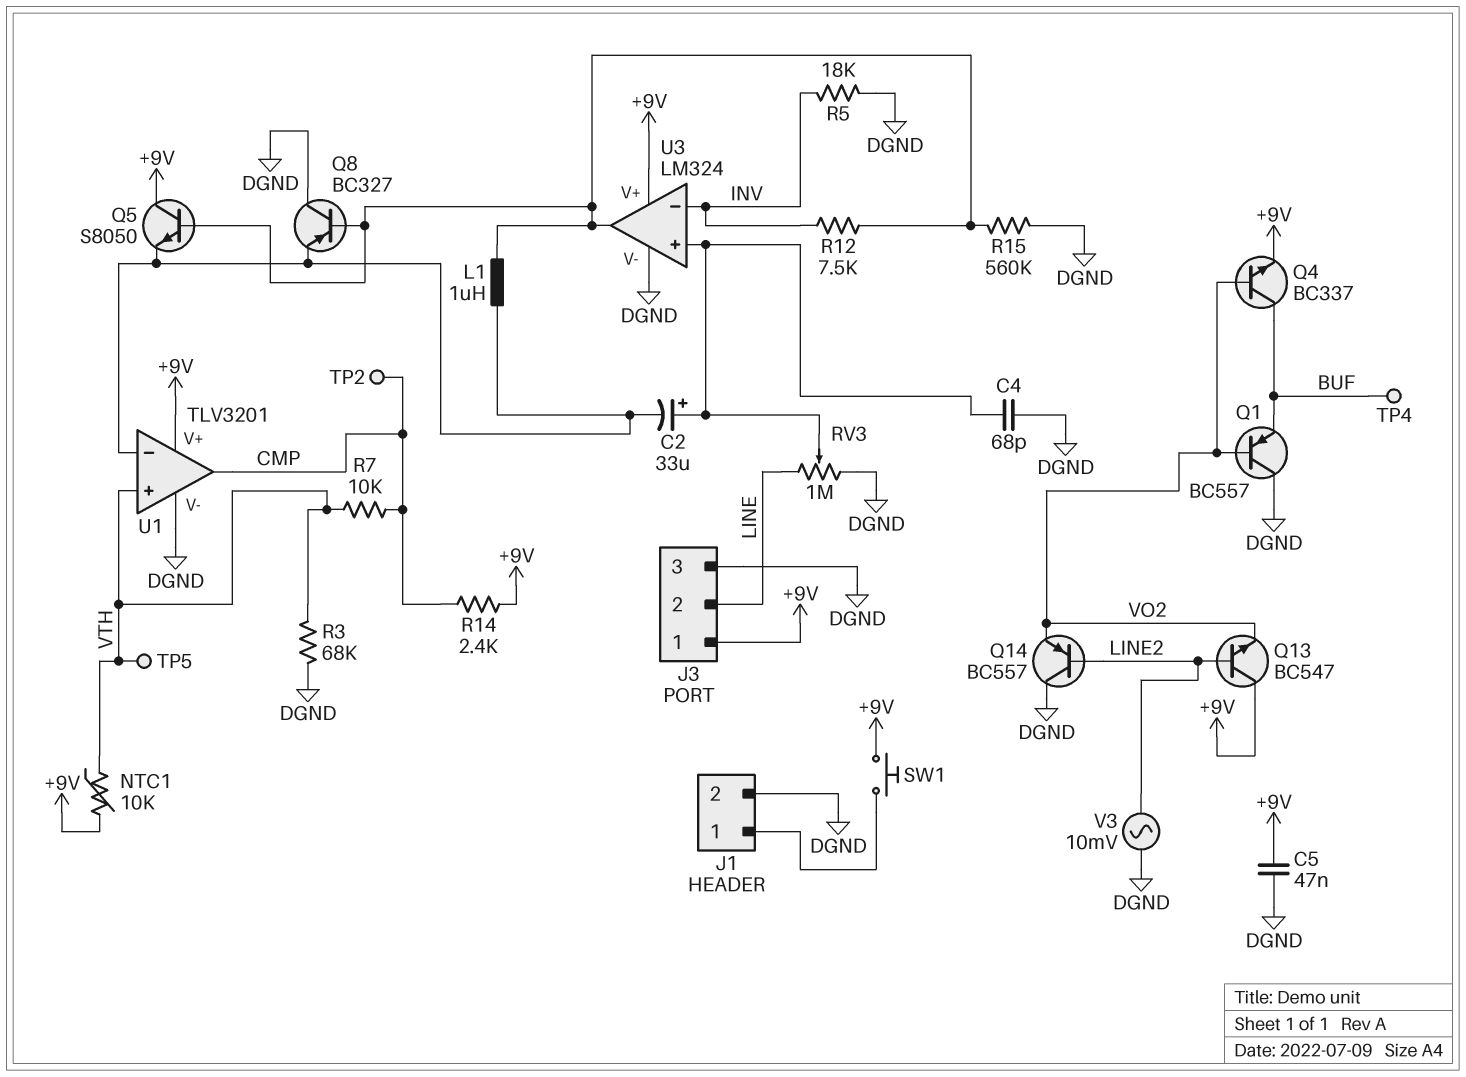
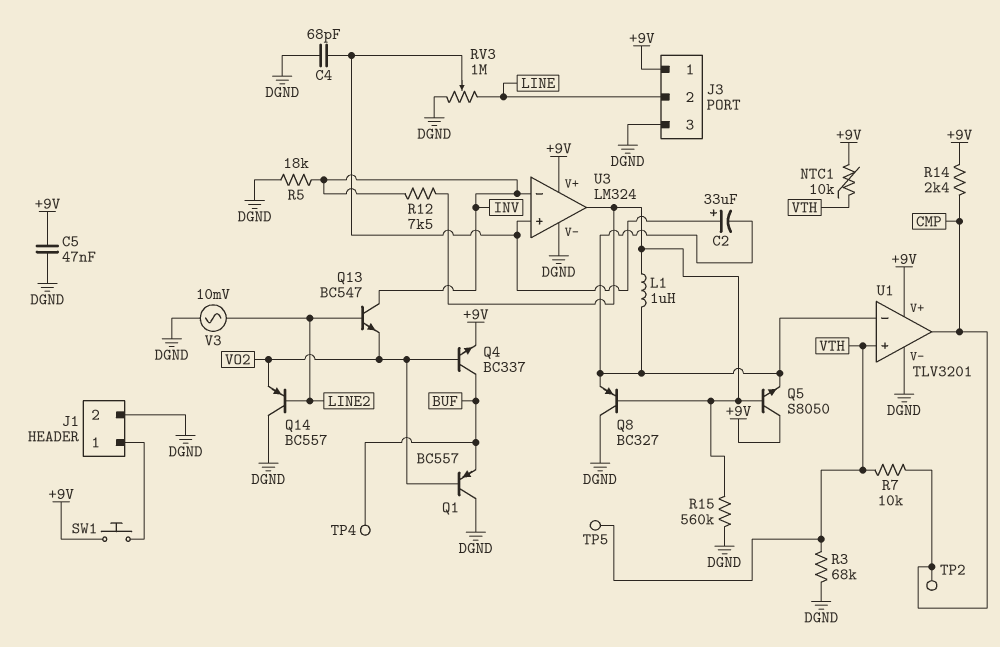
Q13: NPN BC547 (B LINE2, C +9V, E VO2) -> NPN BC547 (B LINE2, C INV, E VO2)

